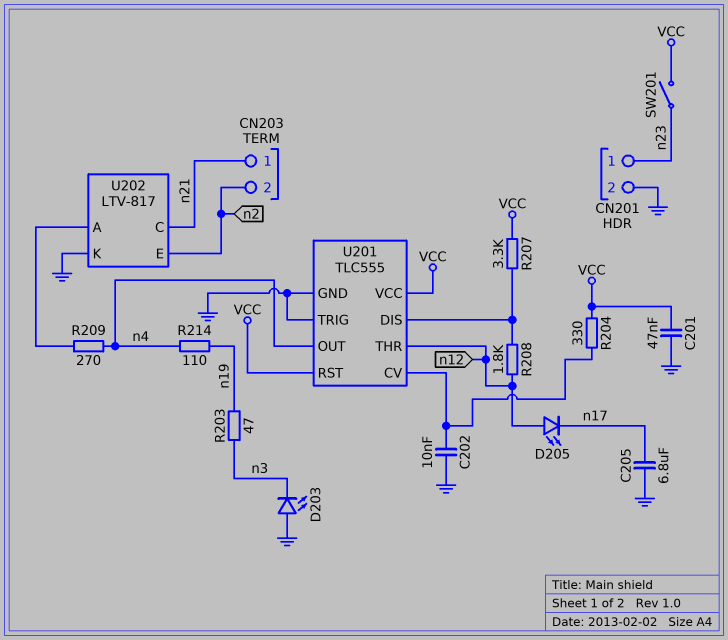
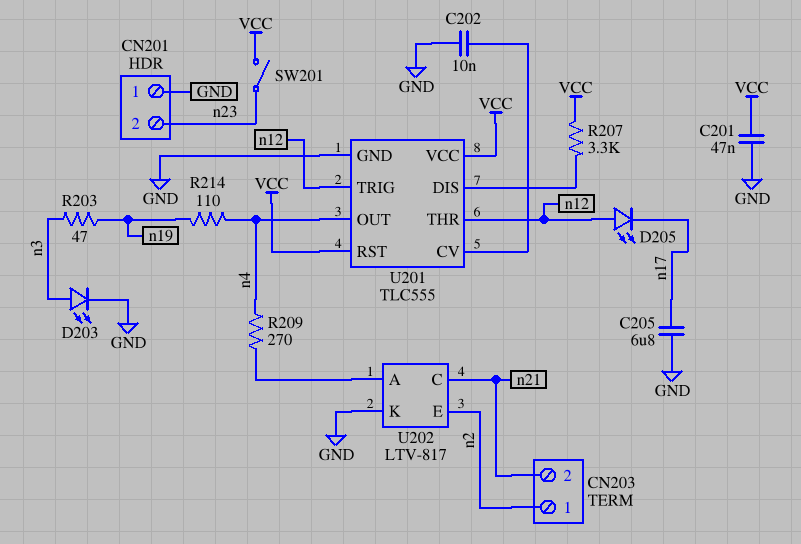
CN201 pin 1: n23 -> GND
CN201 pin 2: GND -> n23
CN203 pin 1: n21 -> n2
CN203 pin 2: n2 -> n21
D203: LED (A GND, K n3) -> LED (A n3, K GND)
R204: 330 (U201/CV, VCC) -> none
R208: 1.8k (U201/DIS, n12) -> none
U201 pin TRIG: GND -> n12

